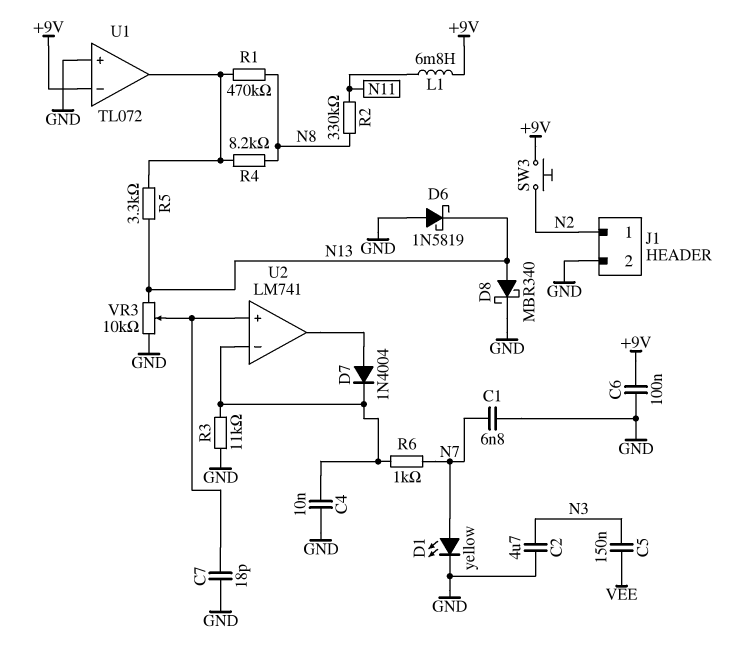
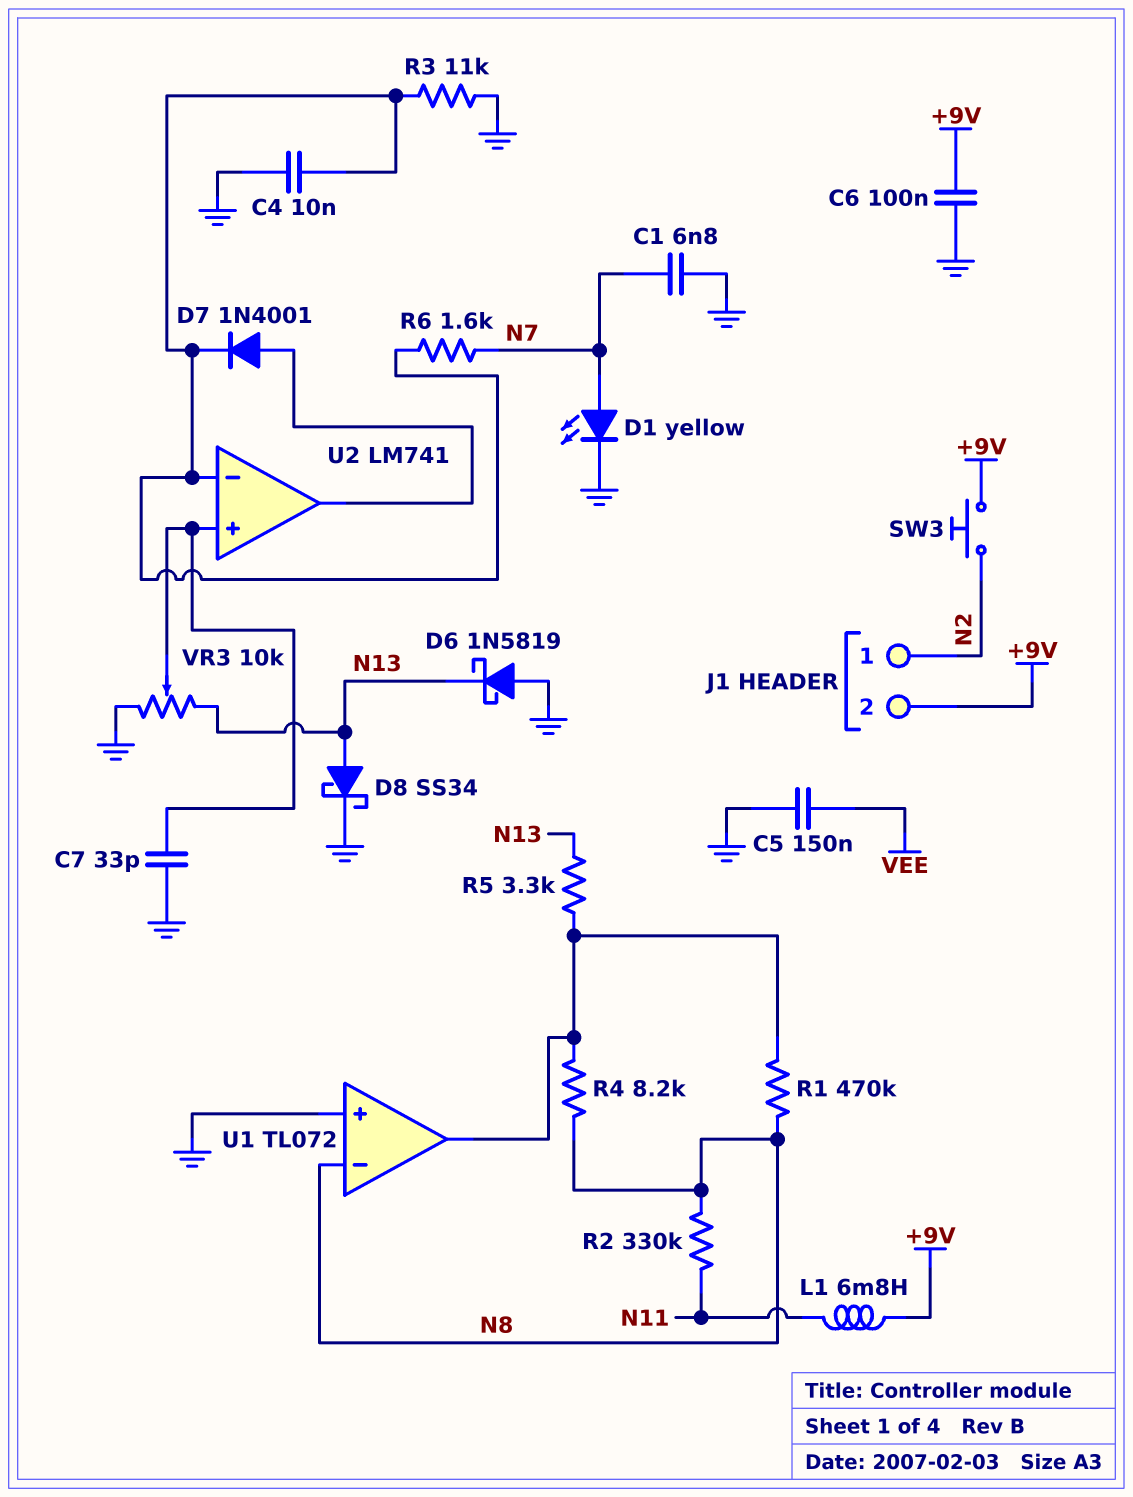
C2: 4.7uF (GND, N3) -> none
C5: 150nF (N3, VEE) -> 150nF (GND, VEE)
C7: 18pF (GND, U2/in+) -> 33pF (GND, U2/in+)
D7: diode 1N4004 (A U2/out, K U2/in-) -> diode 1N4001 (A U2/out, K U2/in-)
D8: schottky MBR340 (A N13, K GND) -> schottky SS34 (A N13, K GND)
J1 pin 2: GND -> +9V
R6: 1k (N7, U2/in-) -> 1.6k (N7, U2/in-)
U1 pin in-: +9V -> N8

